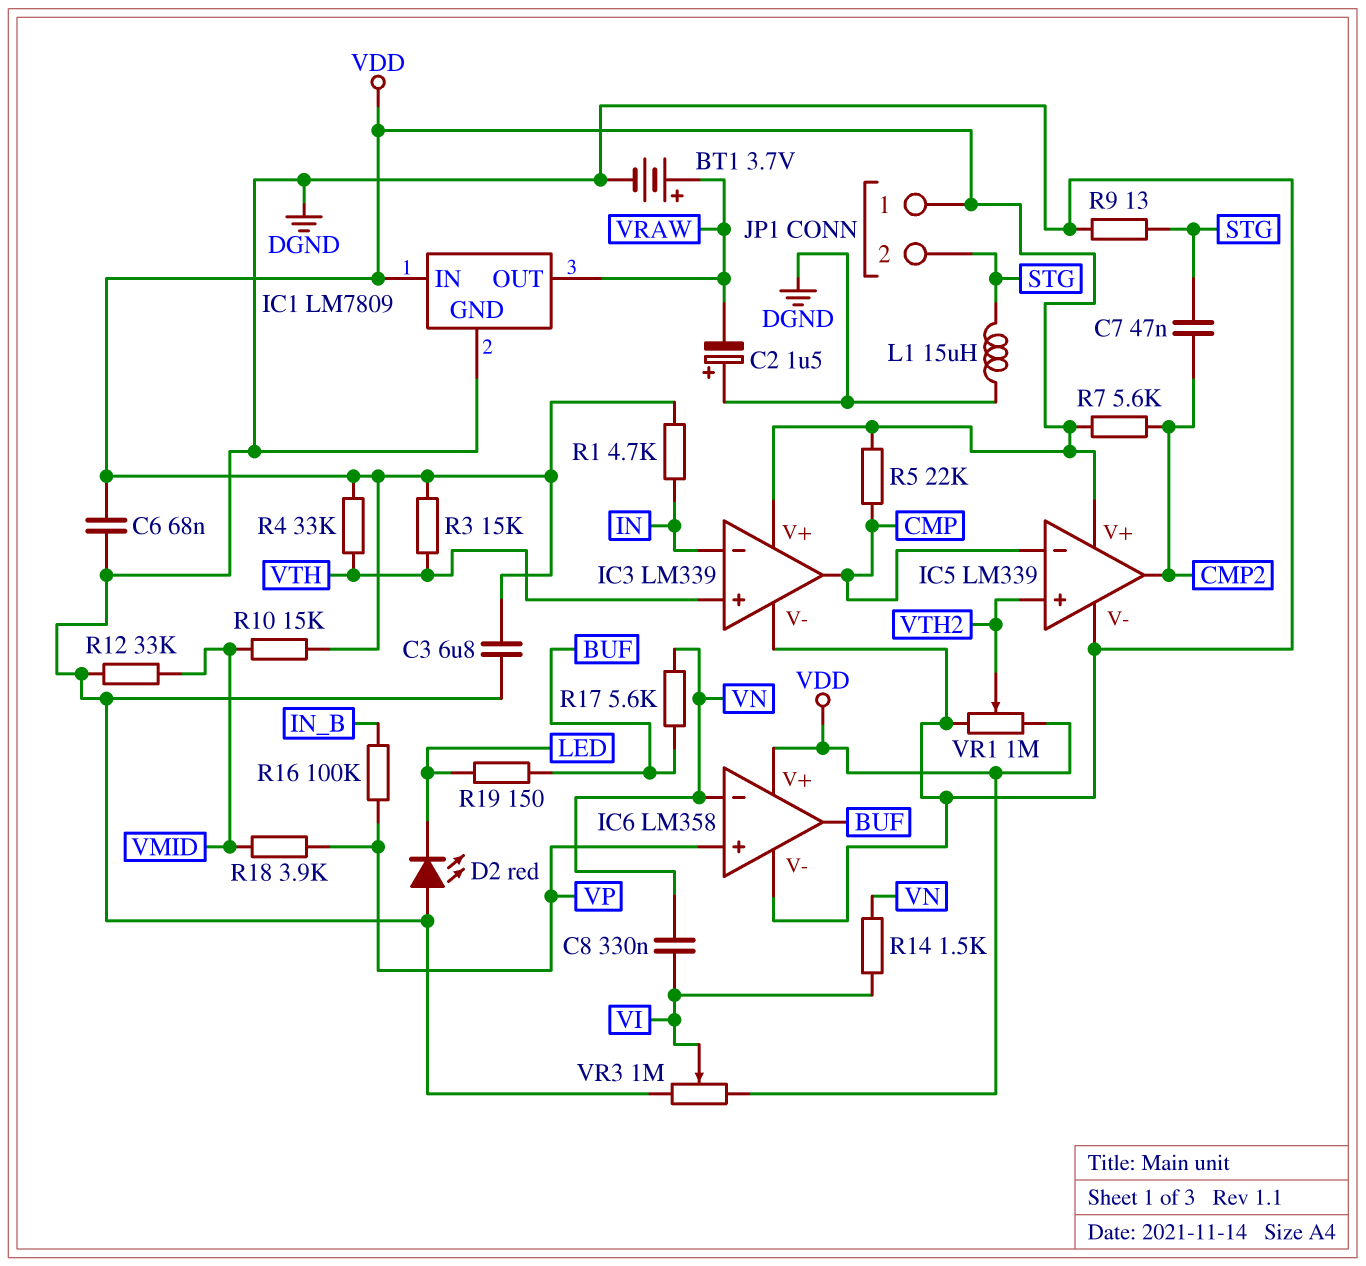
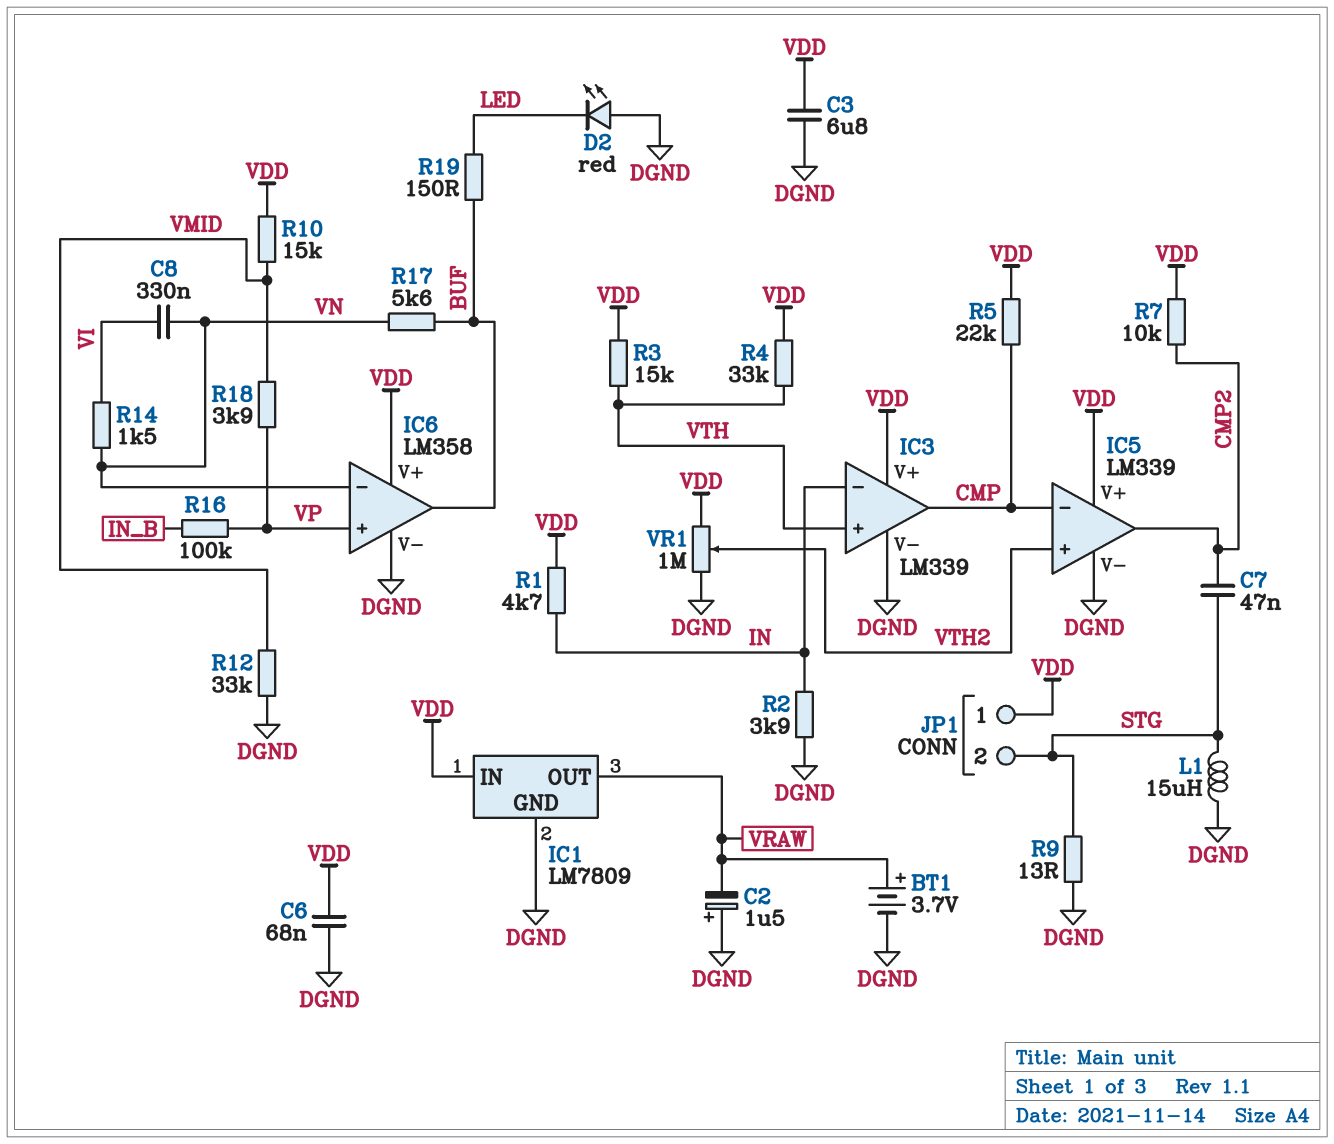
R2: none -> 3.9k (DGND, IN)
R7: 5.6k (CMP2, VDD) -> 10k (CMP2, VDD)
VR3: 1M (DGND, VDD, wiper VI) -> none

